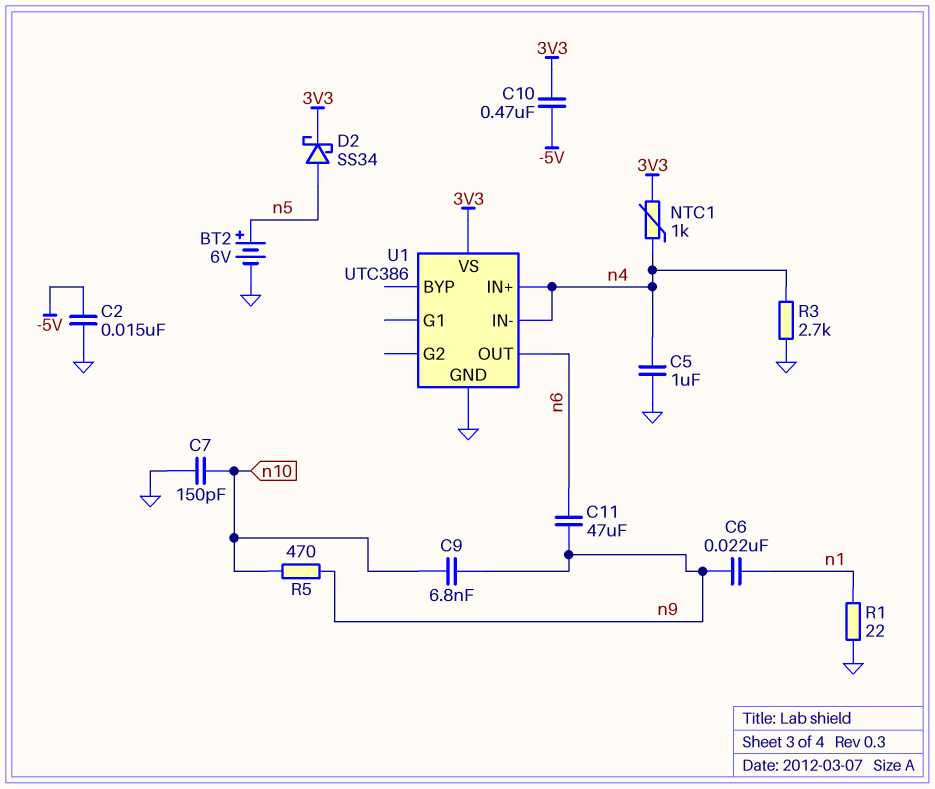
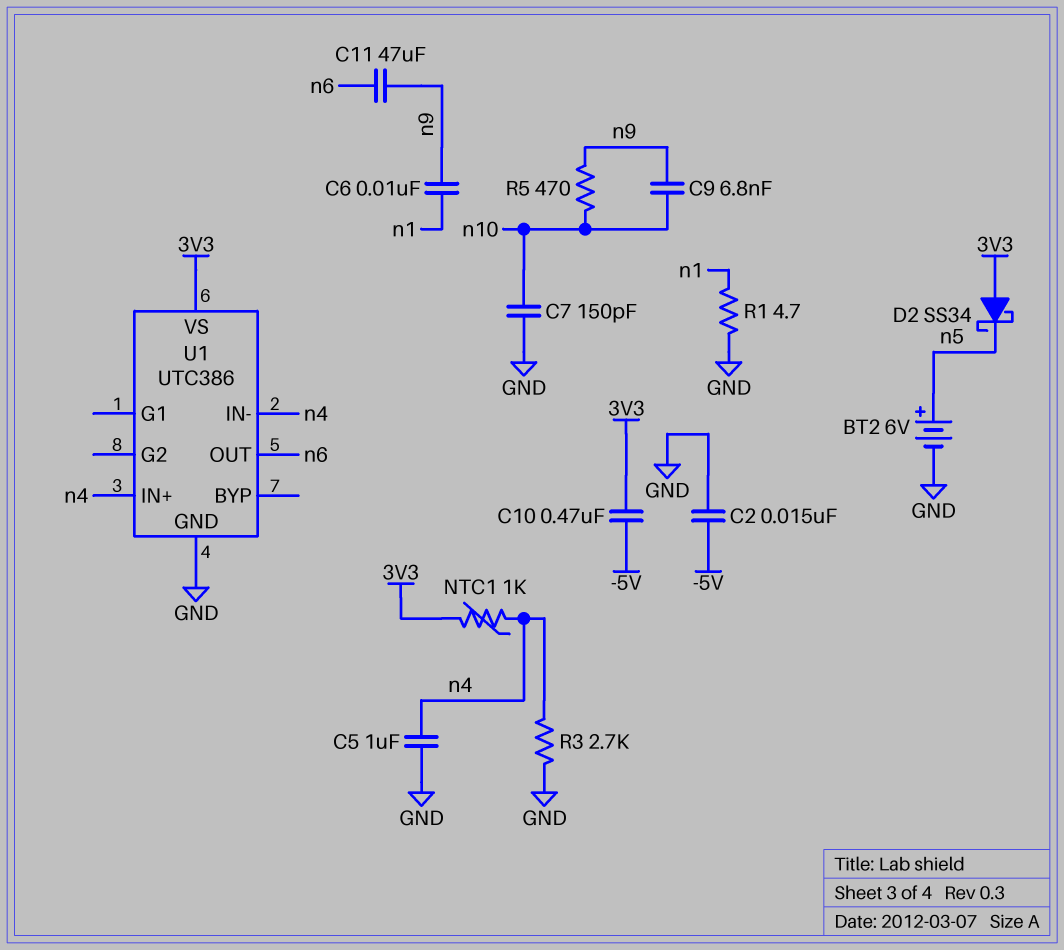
C6: 22nF (n1, n9) -> 10nF (n1, n9)
D2: schottky SS34 (A n5, K 3V3) -> schottky SS34 (A 3V3, K n5)
R1: 22 (GND, n1) -> 4.7 (GND, n1)

